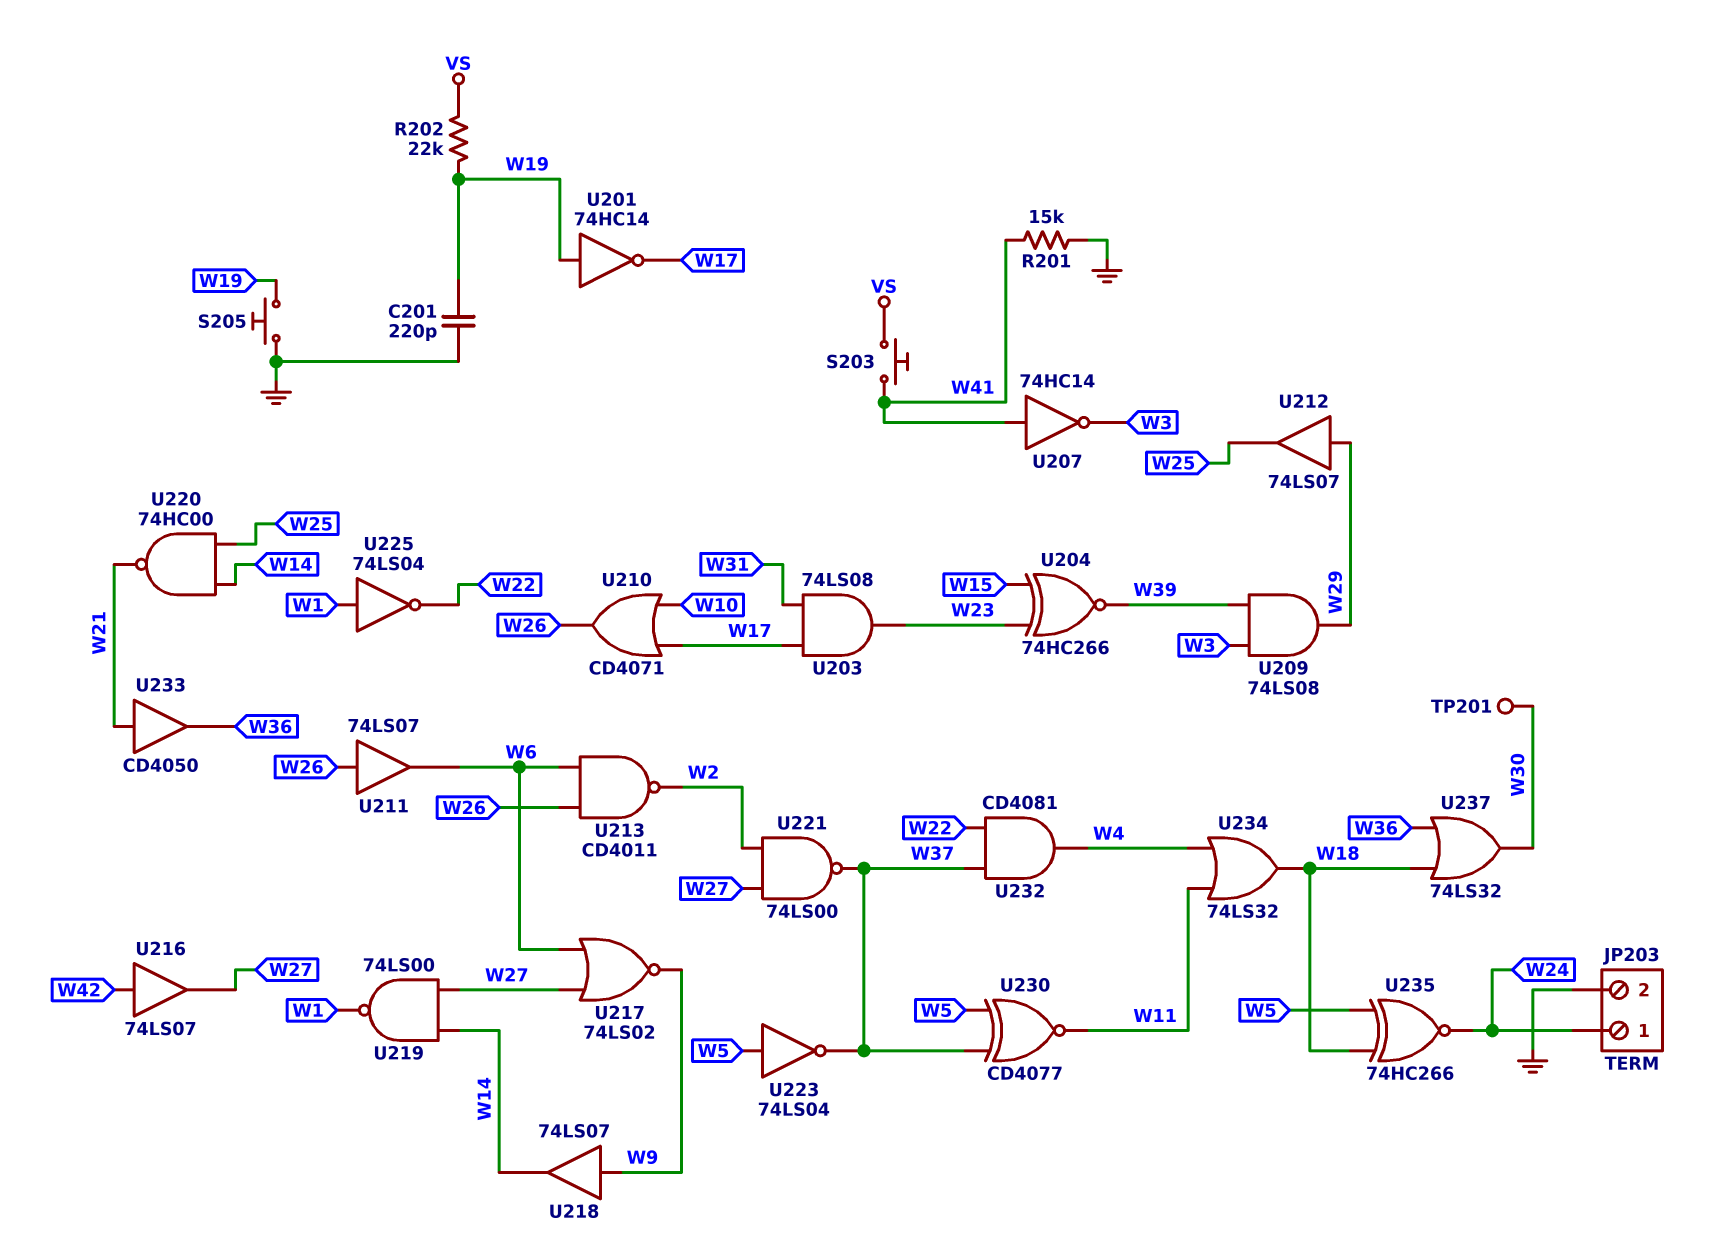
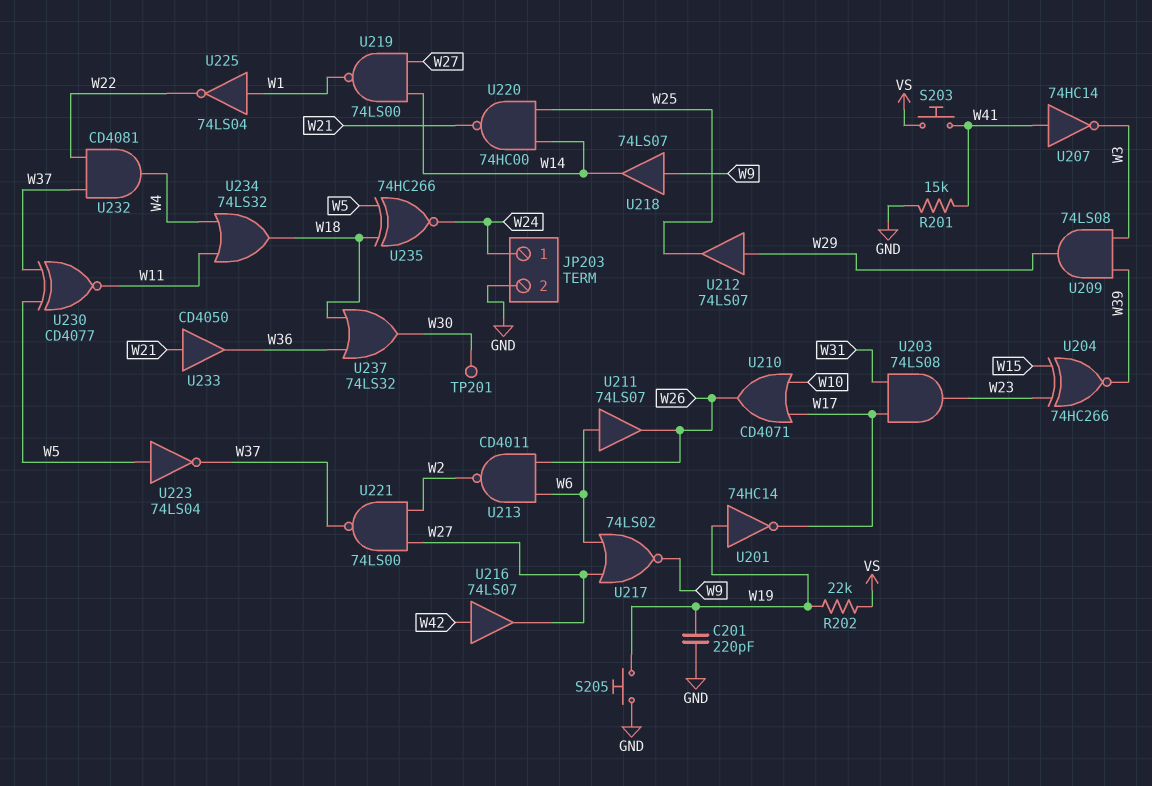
U211: buffer 74LS07 (in W26, out W6) -> buffer 74LS07 (in W6, out W26)

